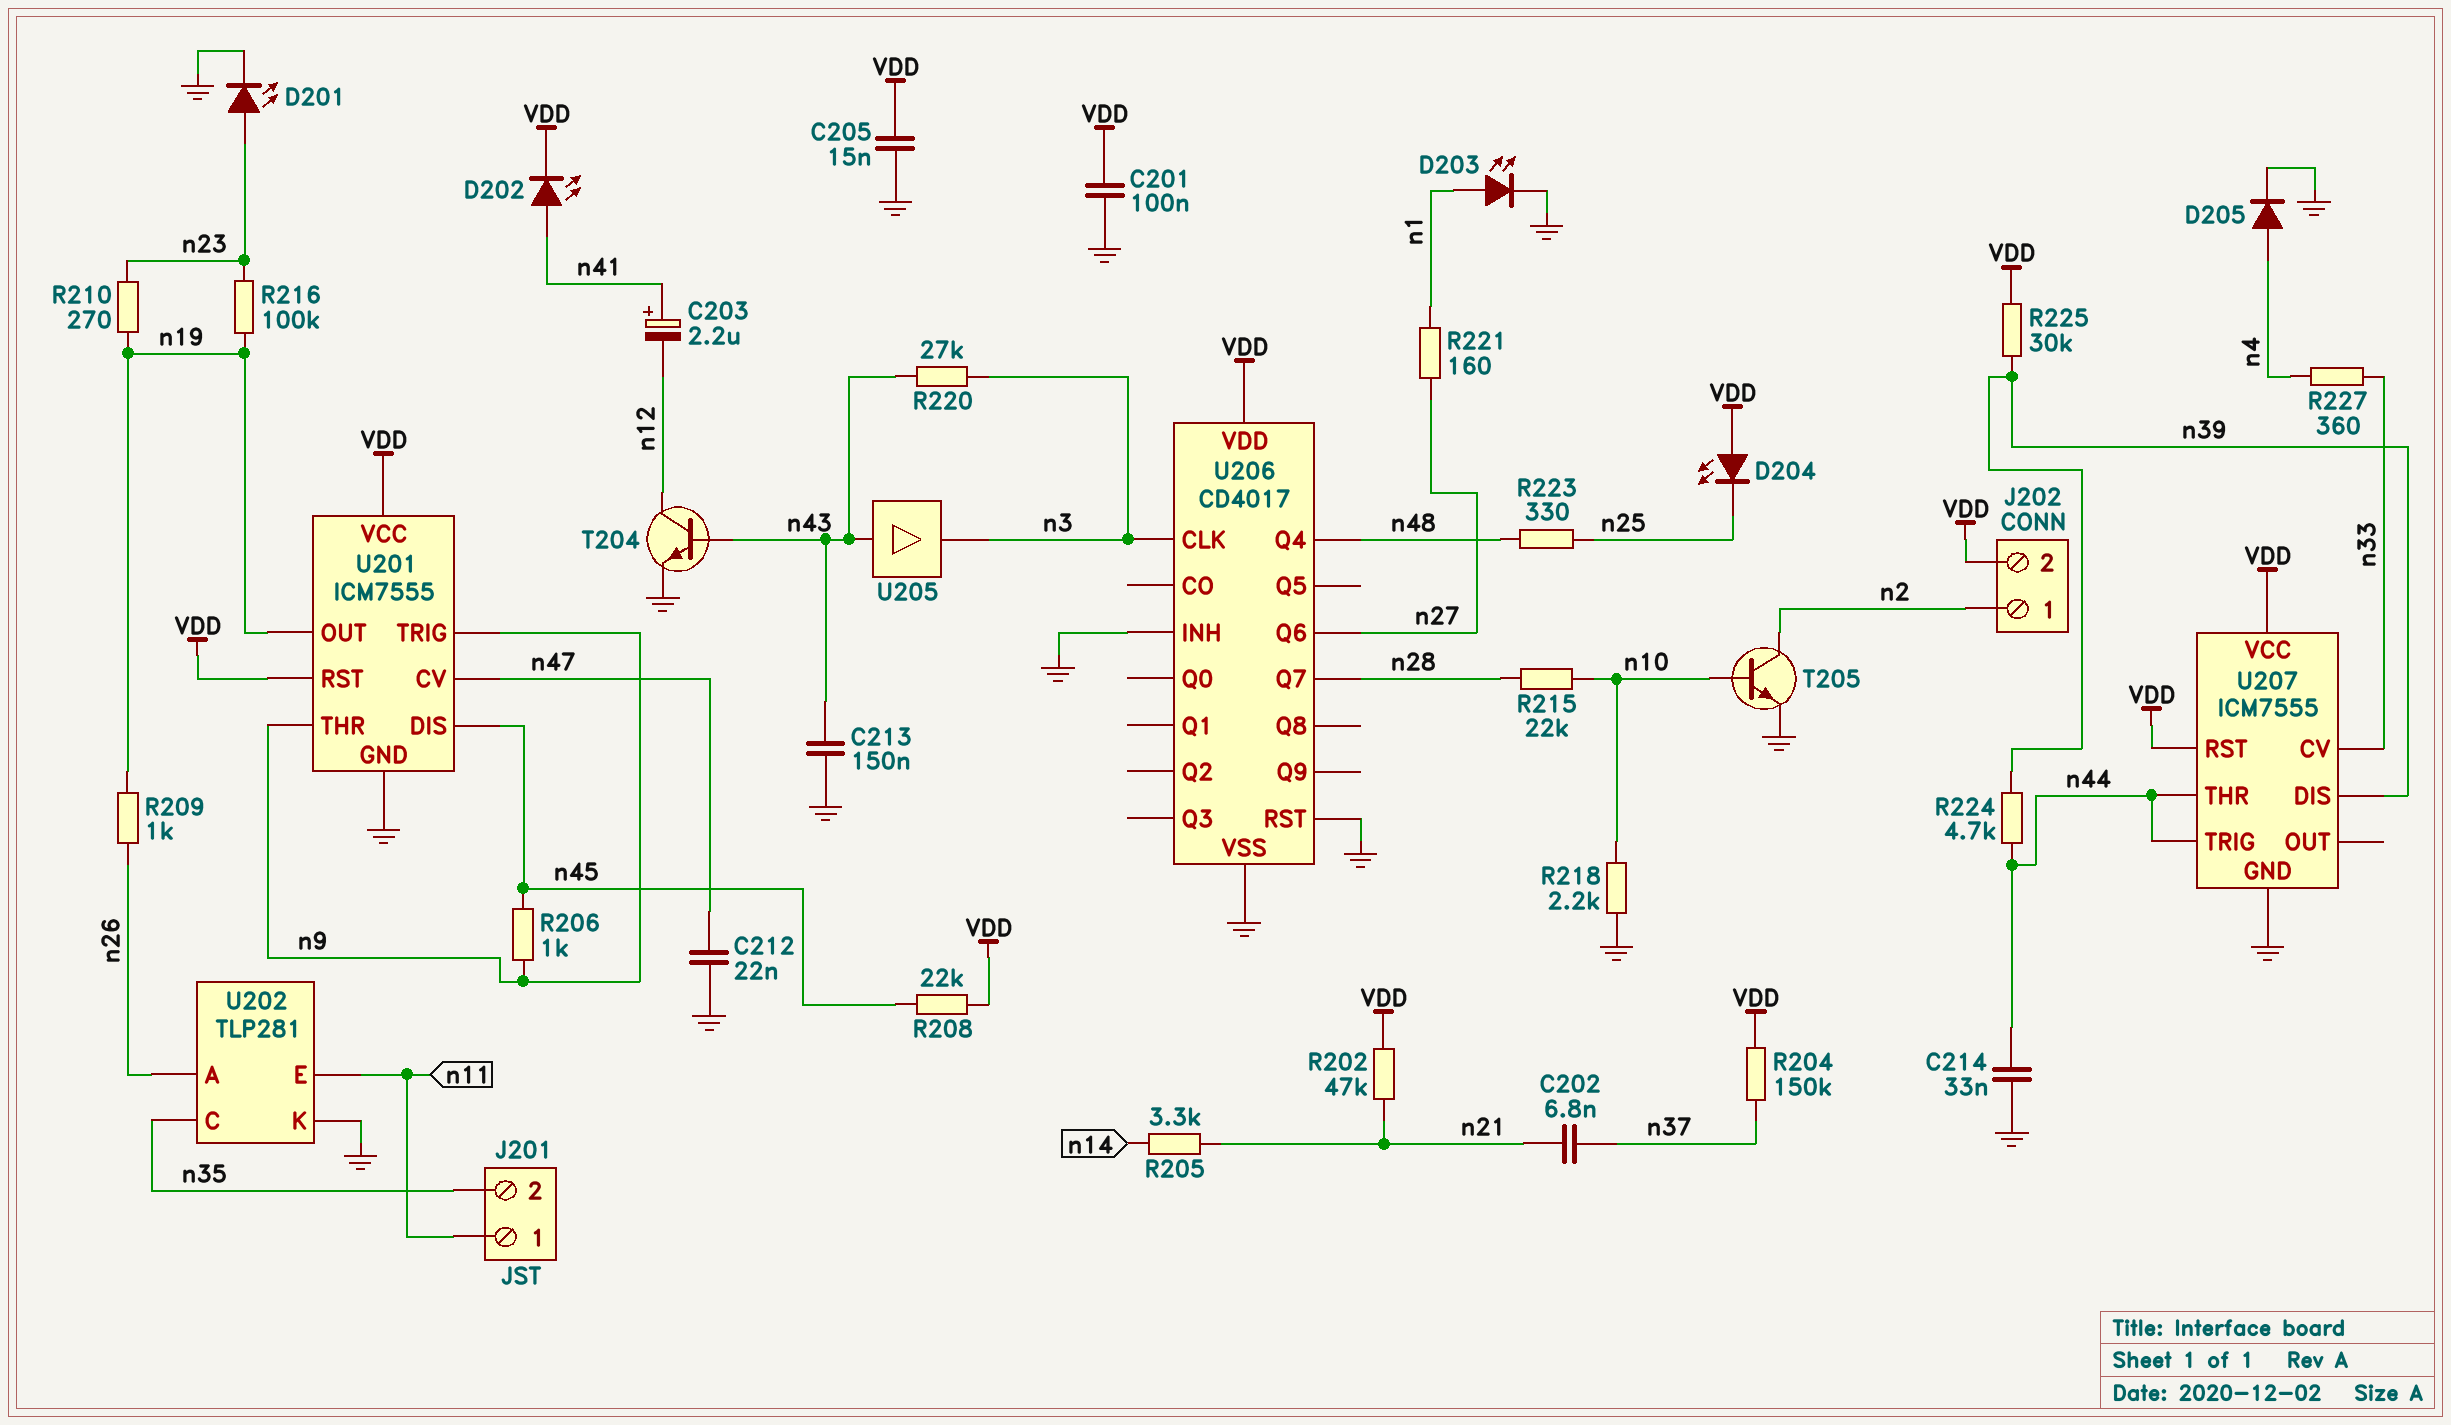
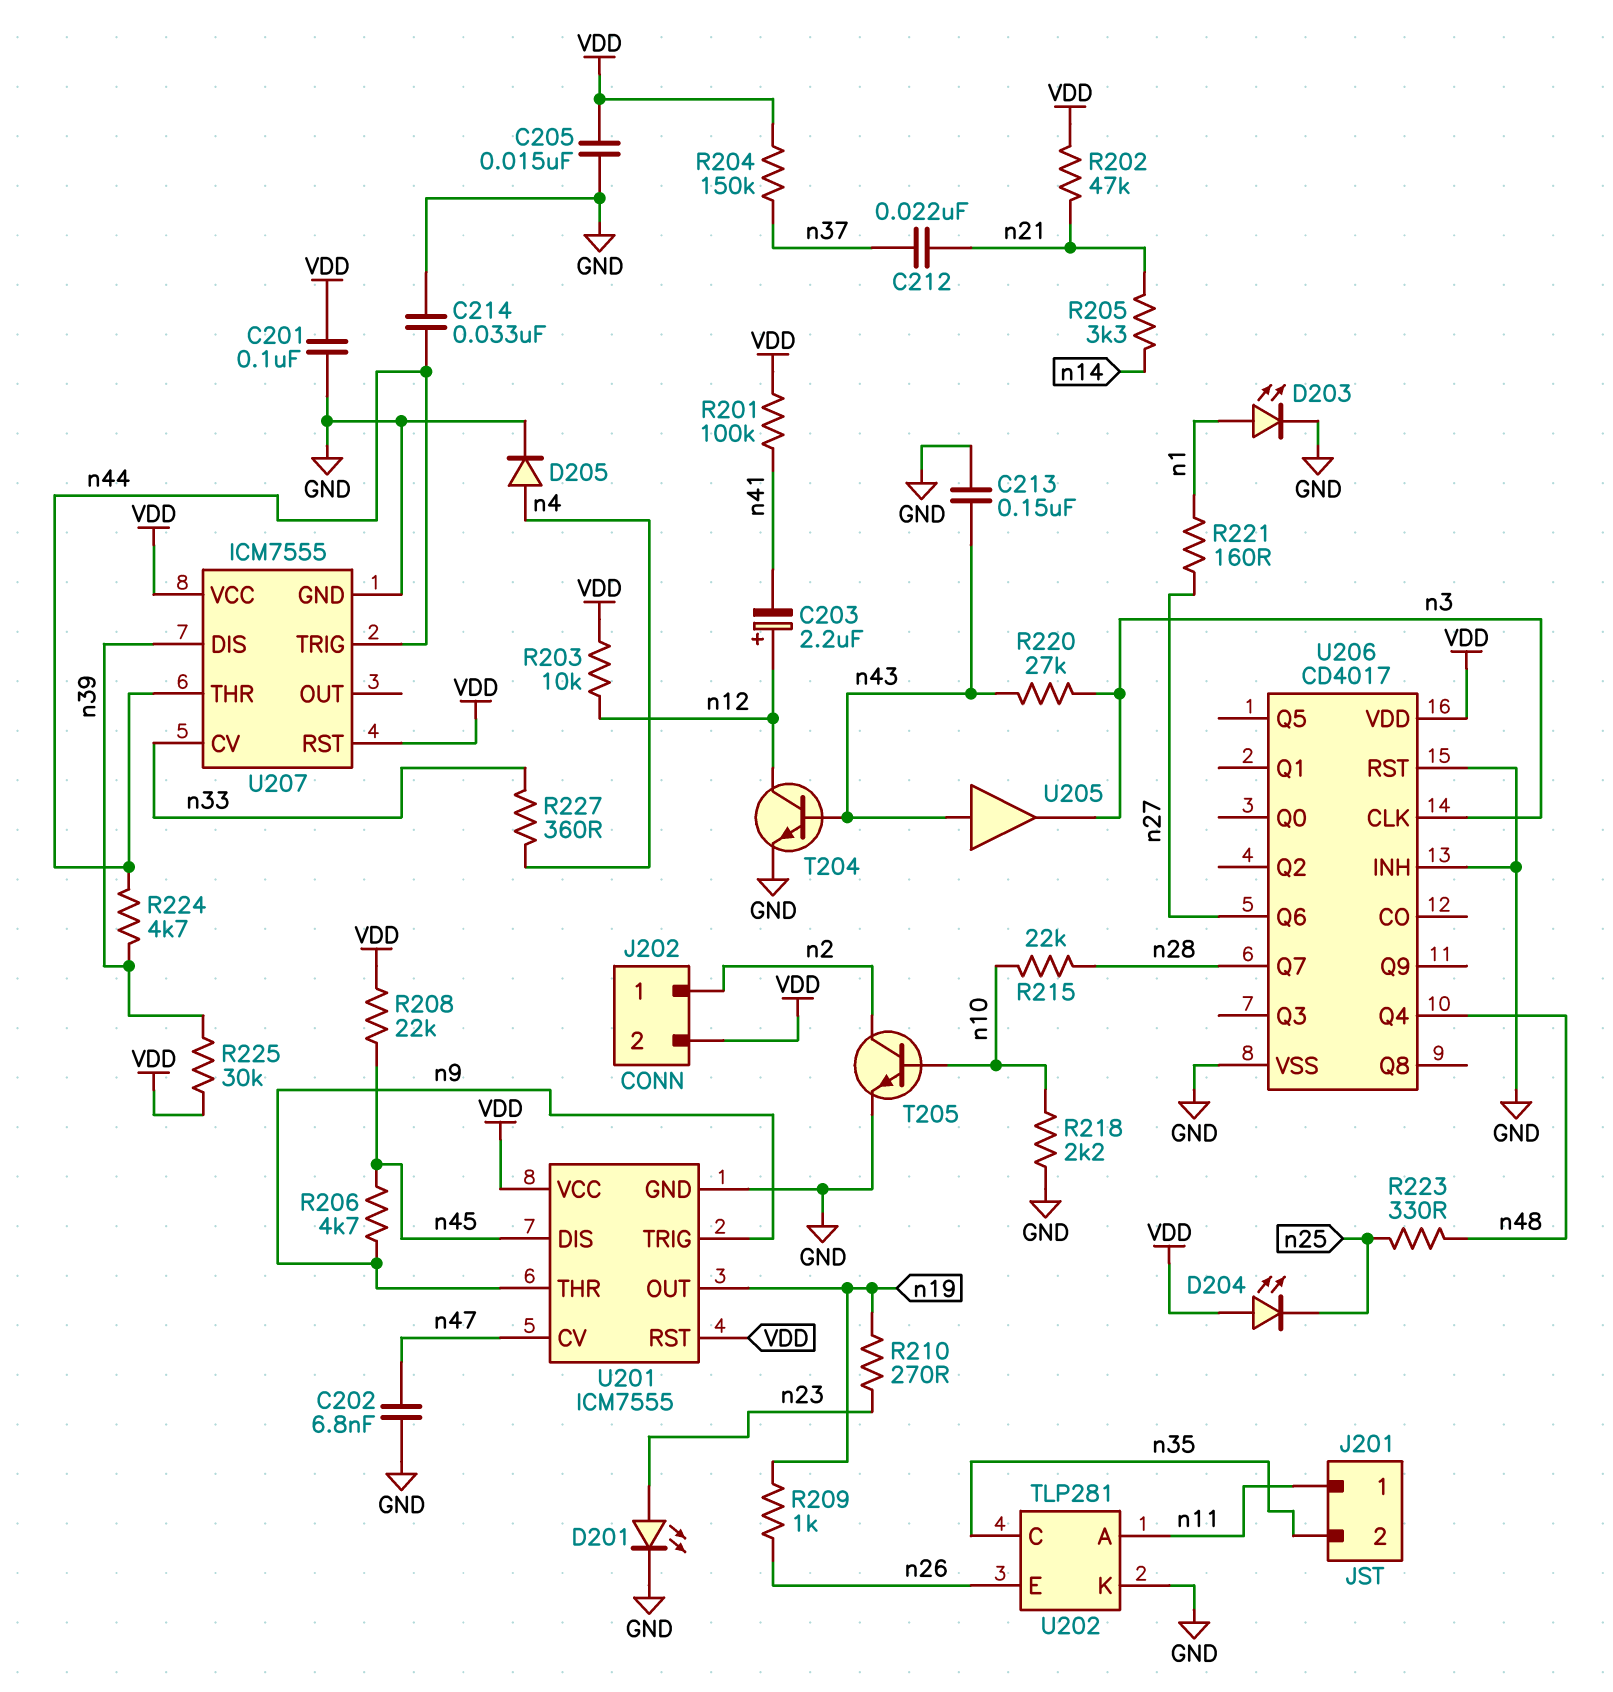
C202: 6.8nF (n21, n37) -> 6.8nF (GND, n47)
C203: 2.2uF (plus n41, minus n12) -> 2.2uF (plus n12, minus n41)
C212: 22nF (GND, n47) -> 22nF (n21, n37)
D202: LED (A n41, K VDD) -> none
R201: none -> 100k (VDD, n41)
R203: none -> 10k (VDD, n12)
R206: 1k (n9, n45) -> 4.7k (n9, n45)
R216: 100k (n19, n23) -> none
U202 pin A: n26 -> n11
U202 pin E: n11 -> n26

